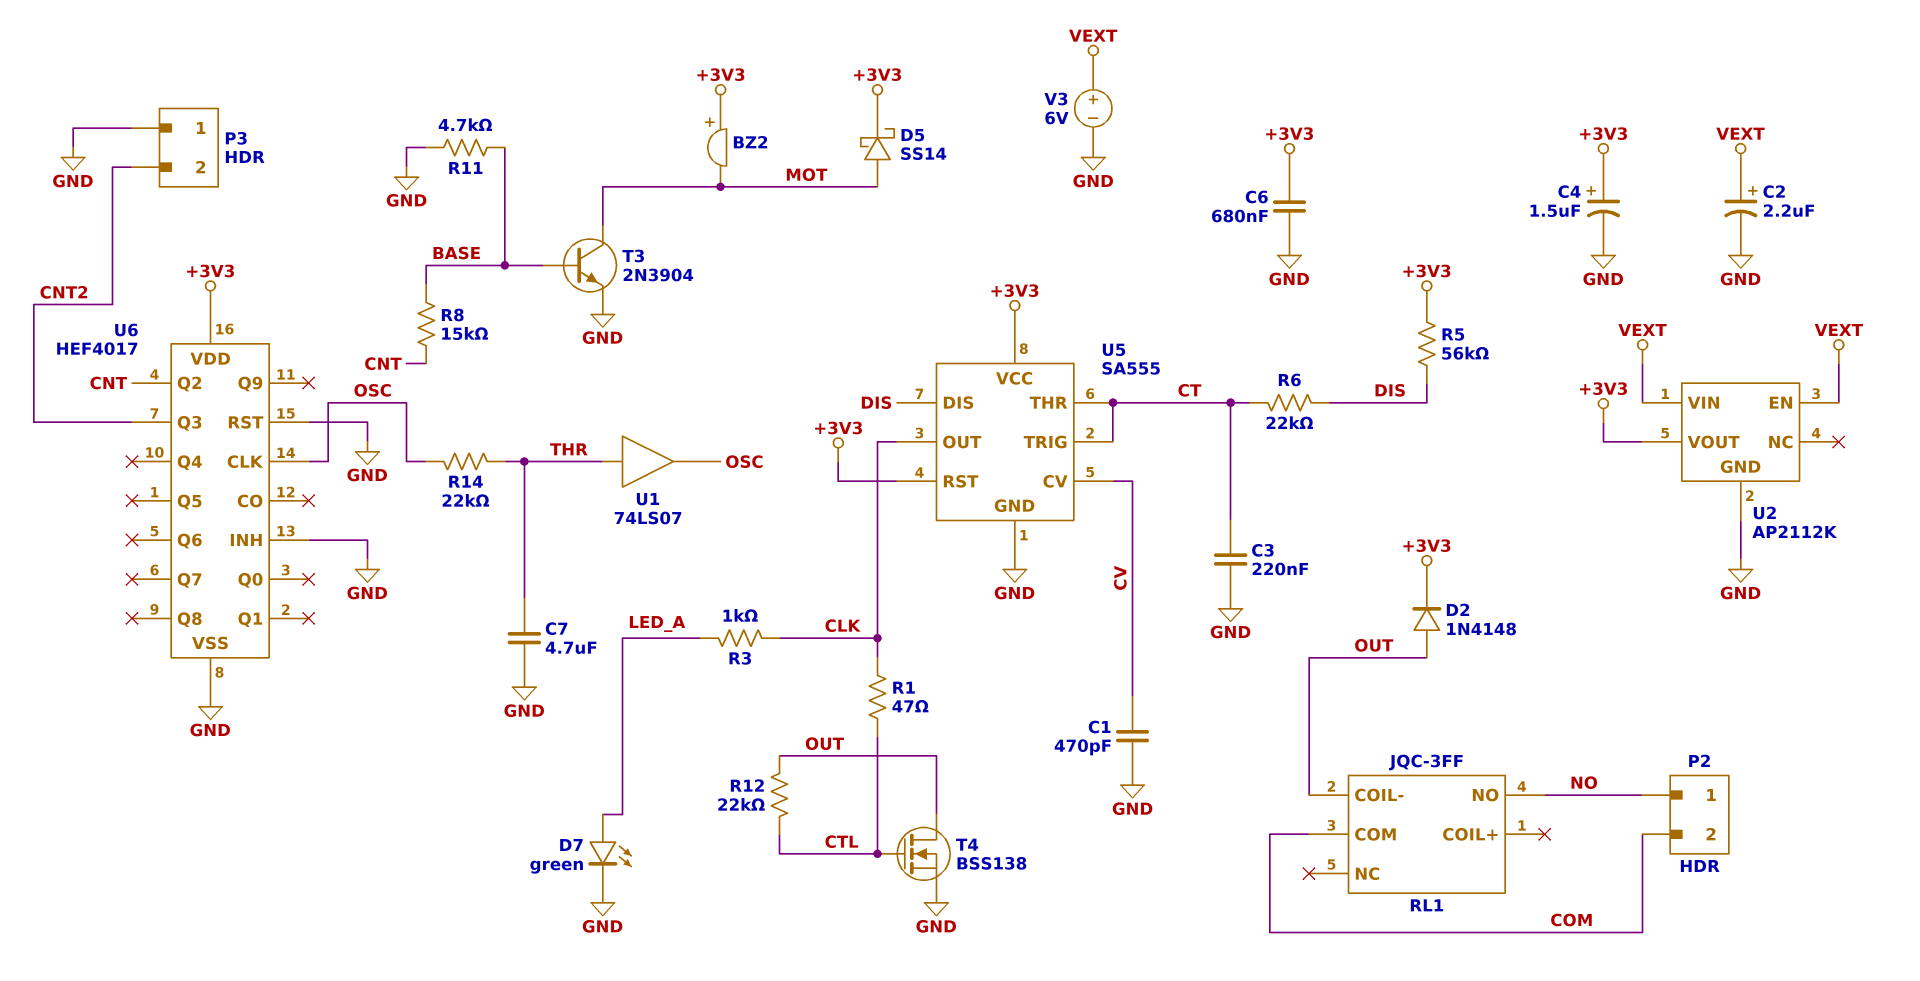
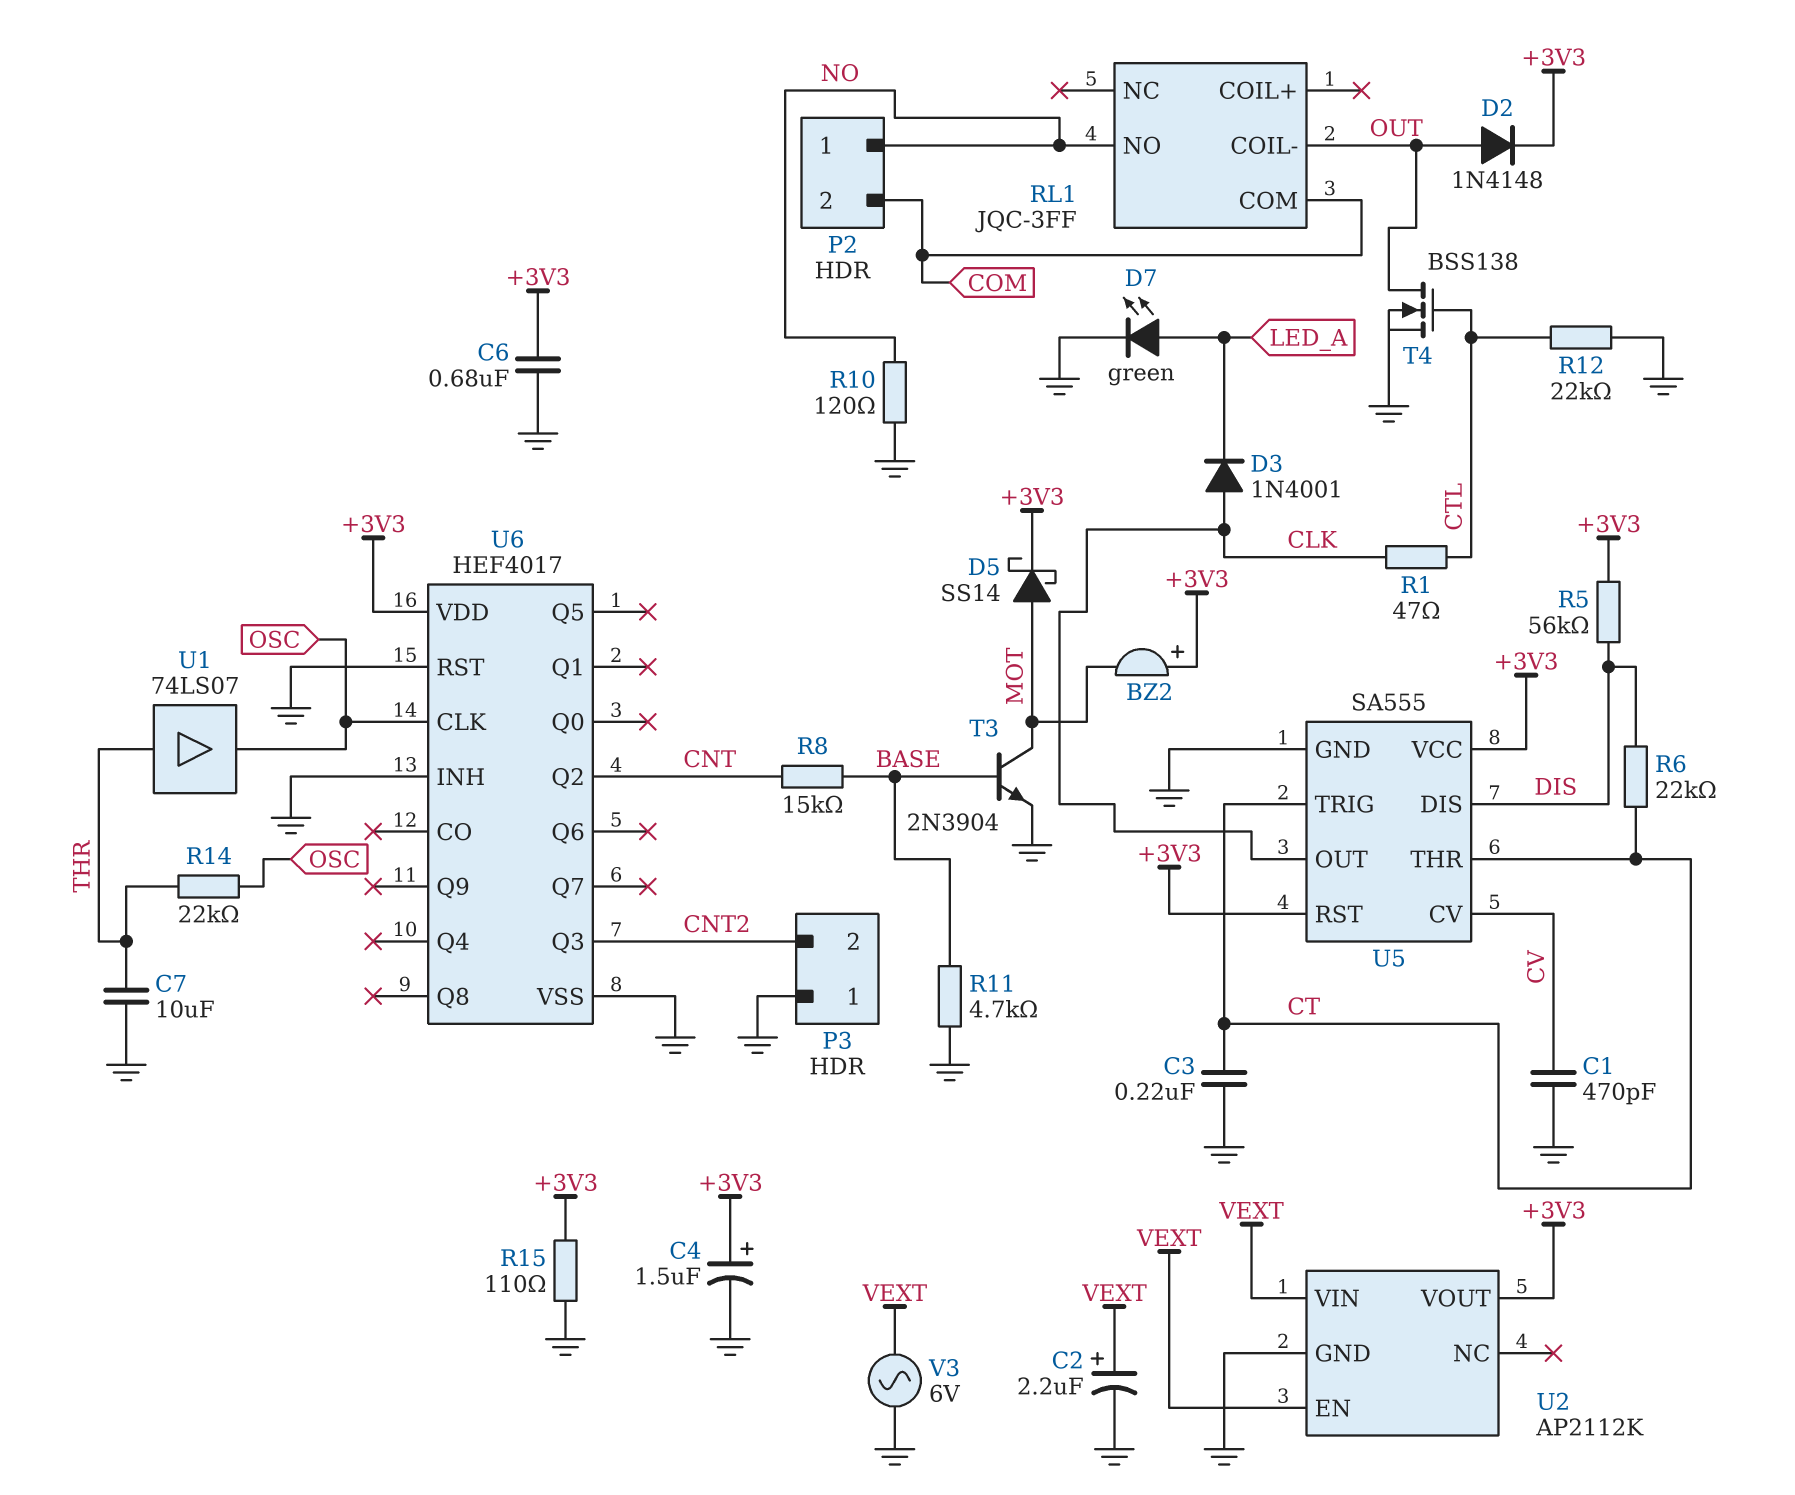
C7: 4.7uF (GND, THR) -> 10uF (GND, THR)
D3: none -> diode 1N4001 (A CLK, K LED_A)
R3: 1k (CLK, LED_A) -> none
R10: none -> 120 (GND, NO)
R12: 22k (CTL, OUT) -> 22k (CTL, GND)
R15: none -> 110 (+3V3, GND)
V3: 6V (plus VEXT, minus GND) -> AC 6V (GND, VEXT)

